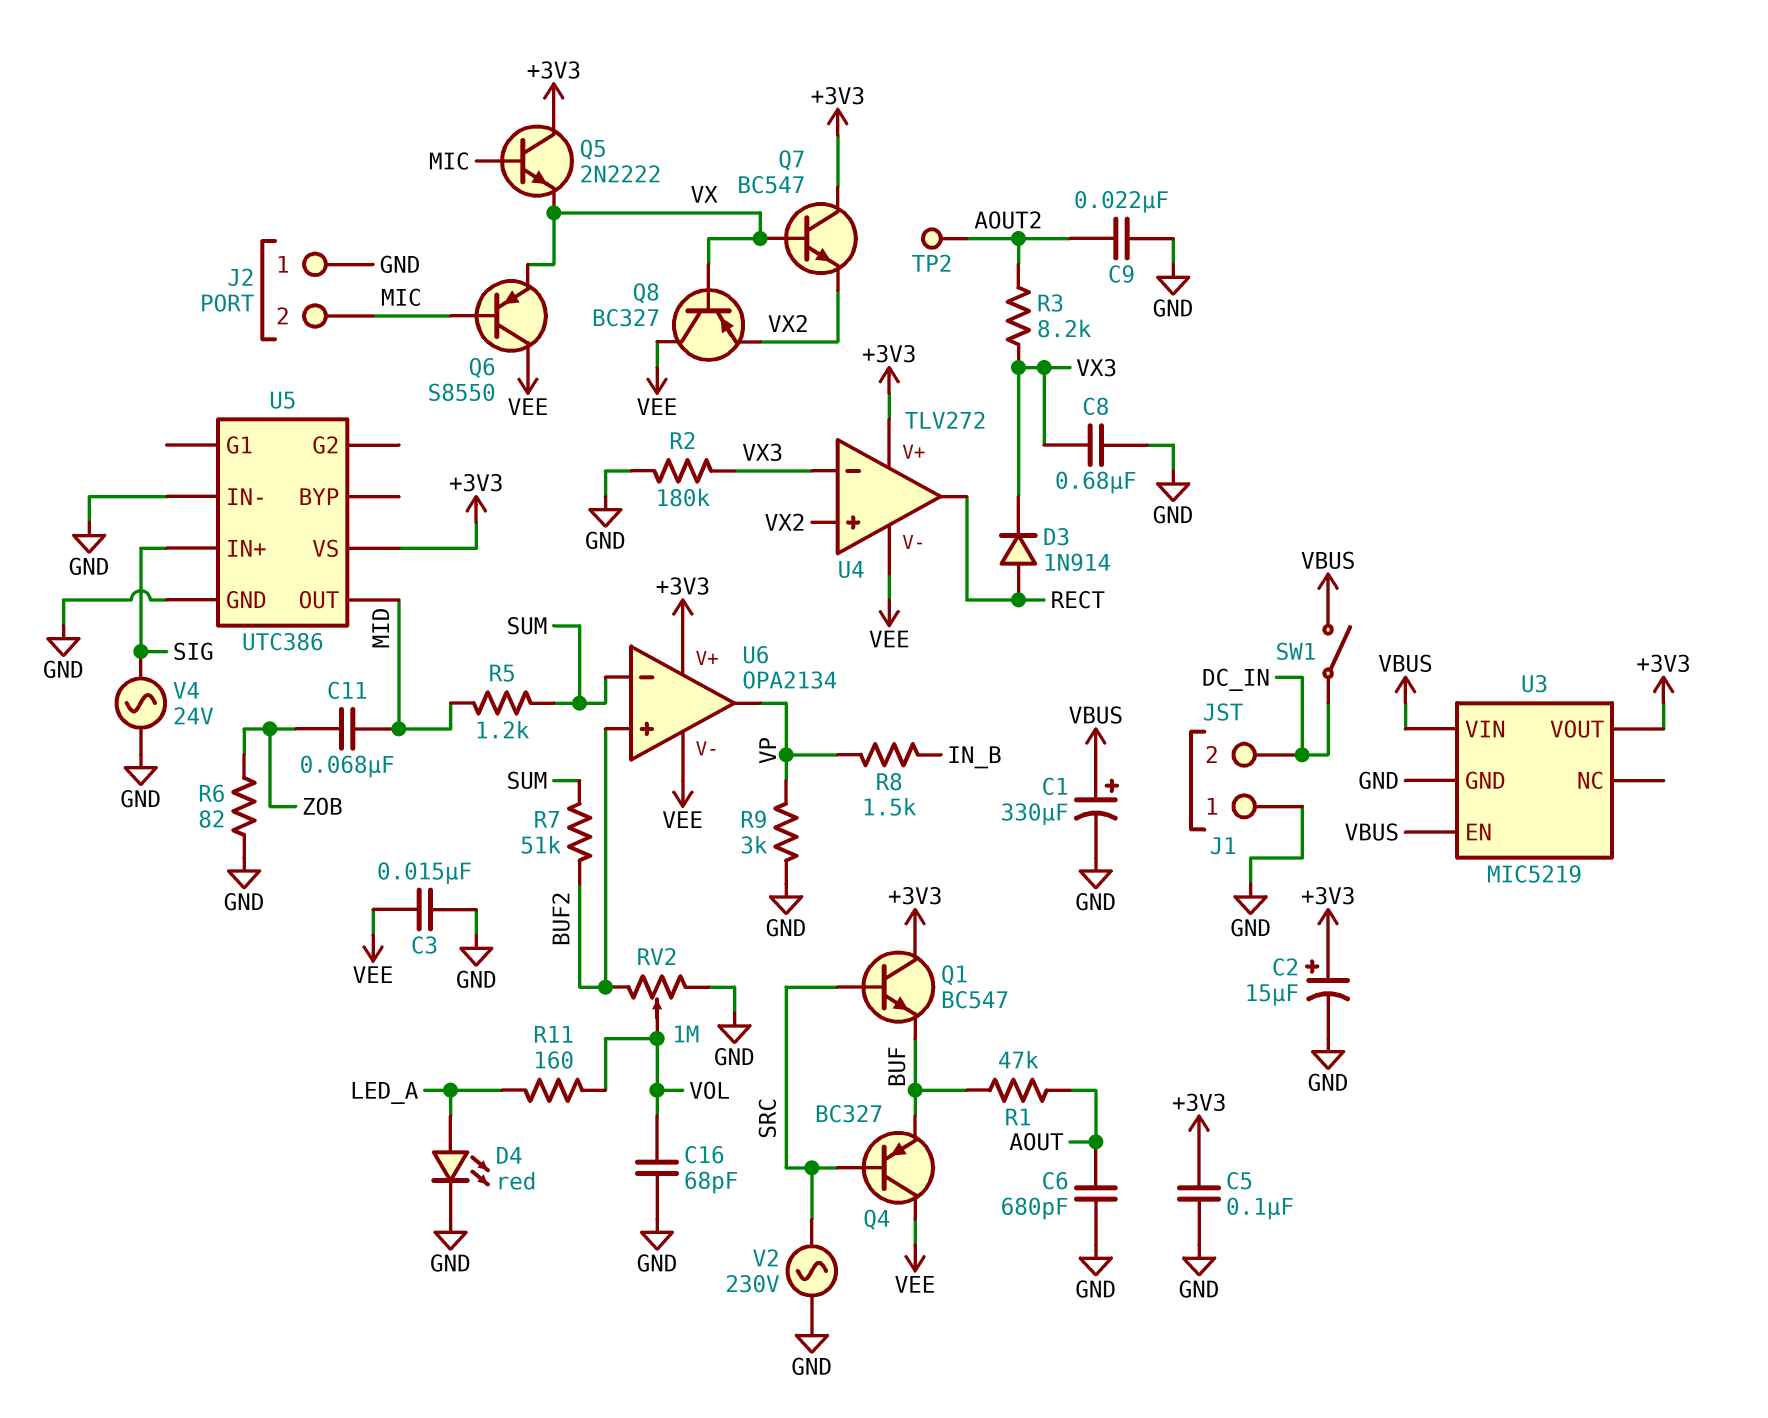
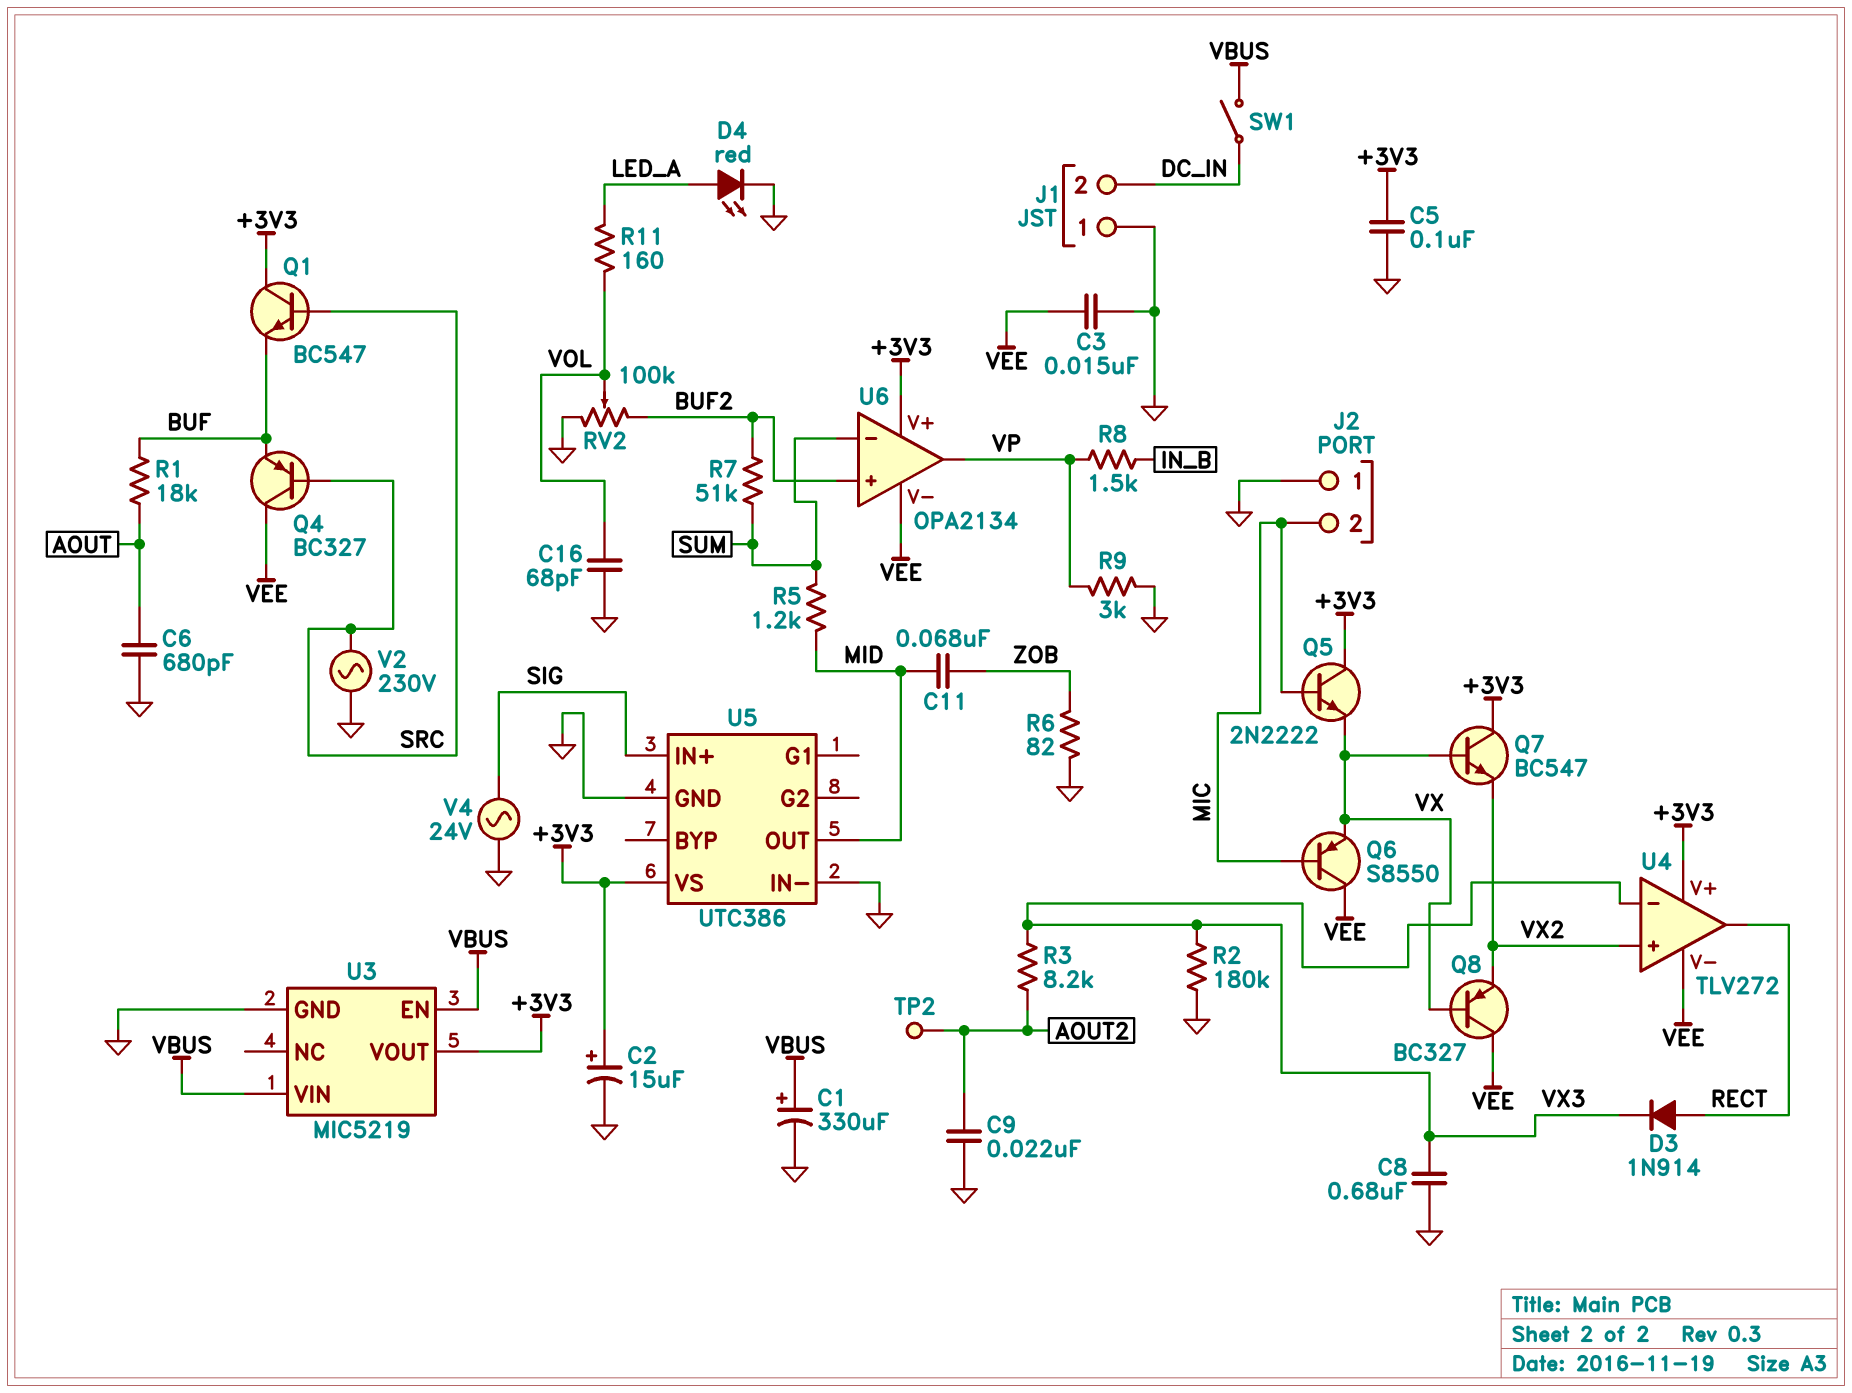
R1: 47k (AOUT, BUF) -> 18k (AOUT, BUF)
RV2: 1M (BUF2, GND, wiper VOL) -> 100k (BUF2, GND, wiper VOL)

